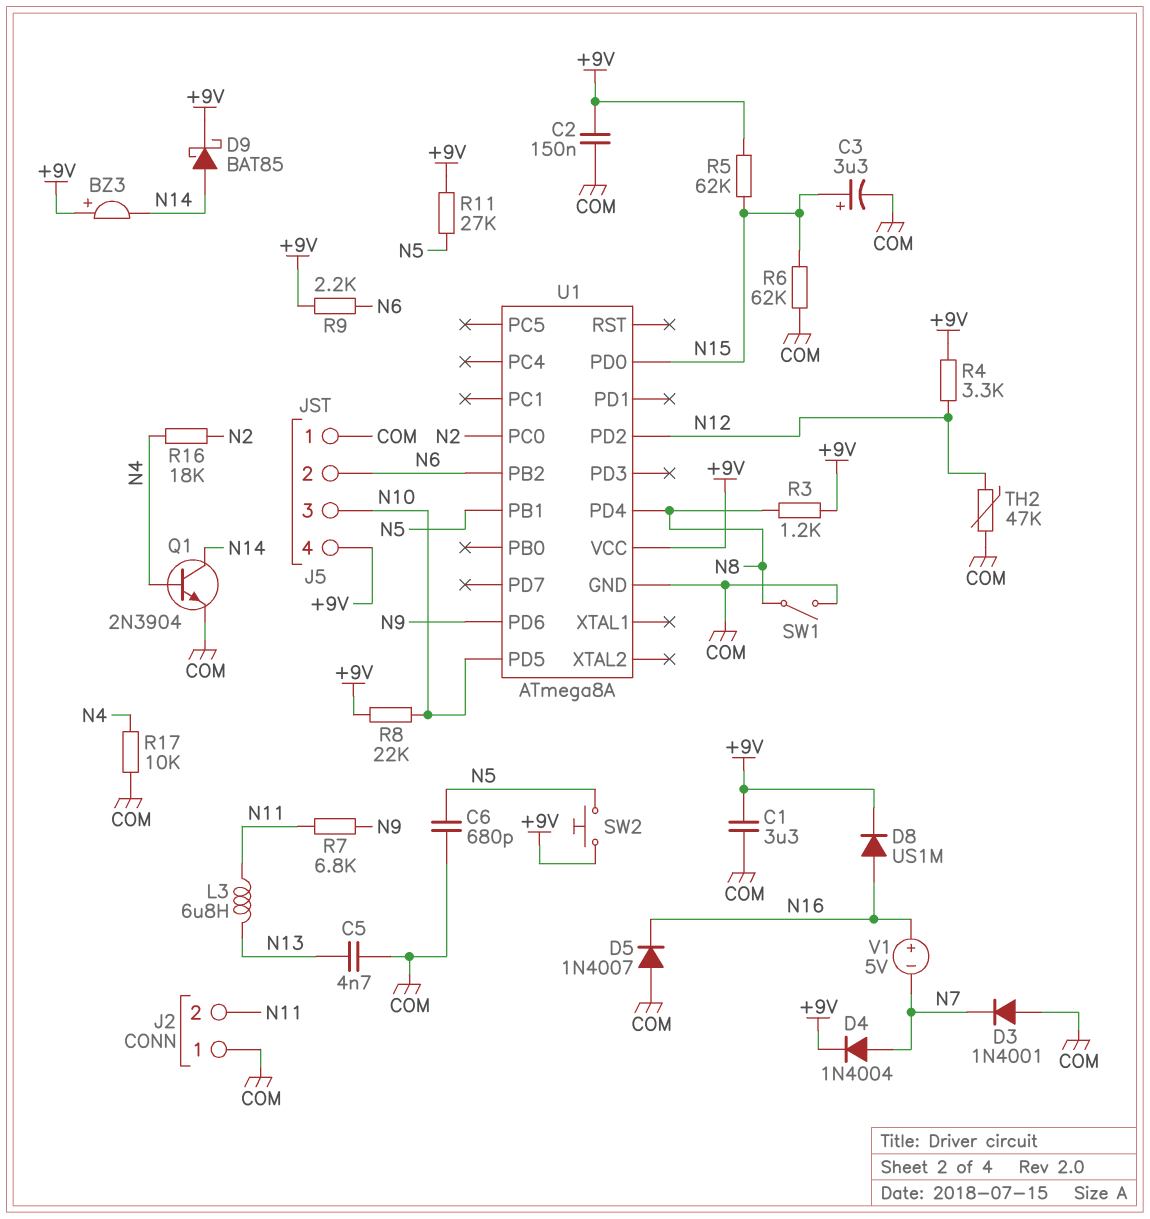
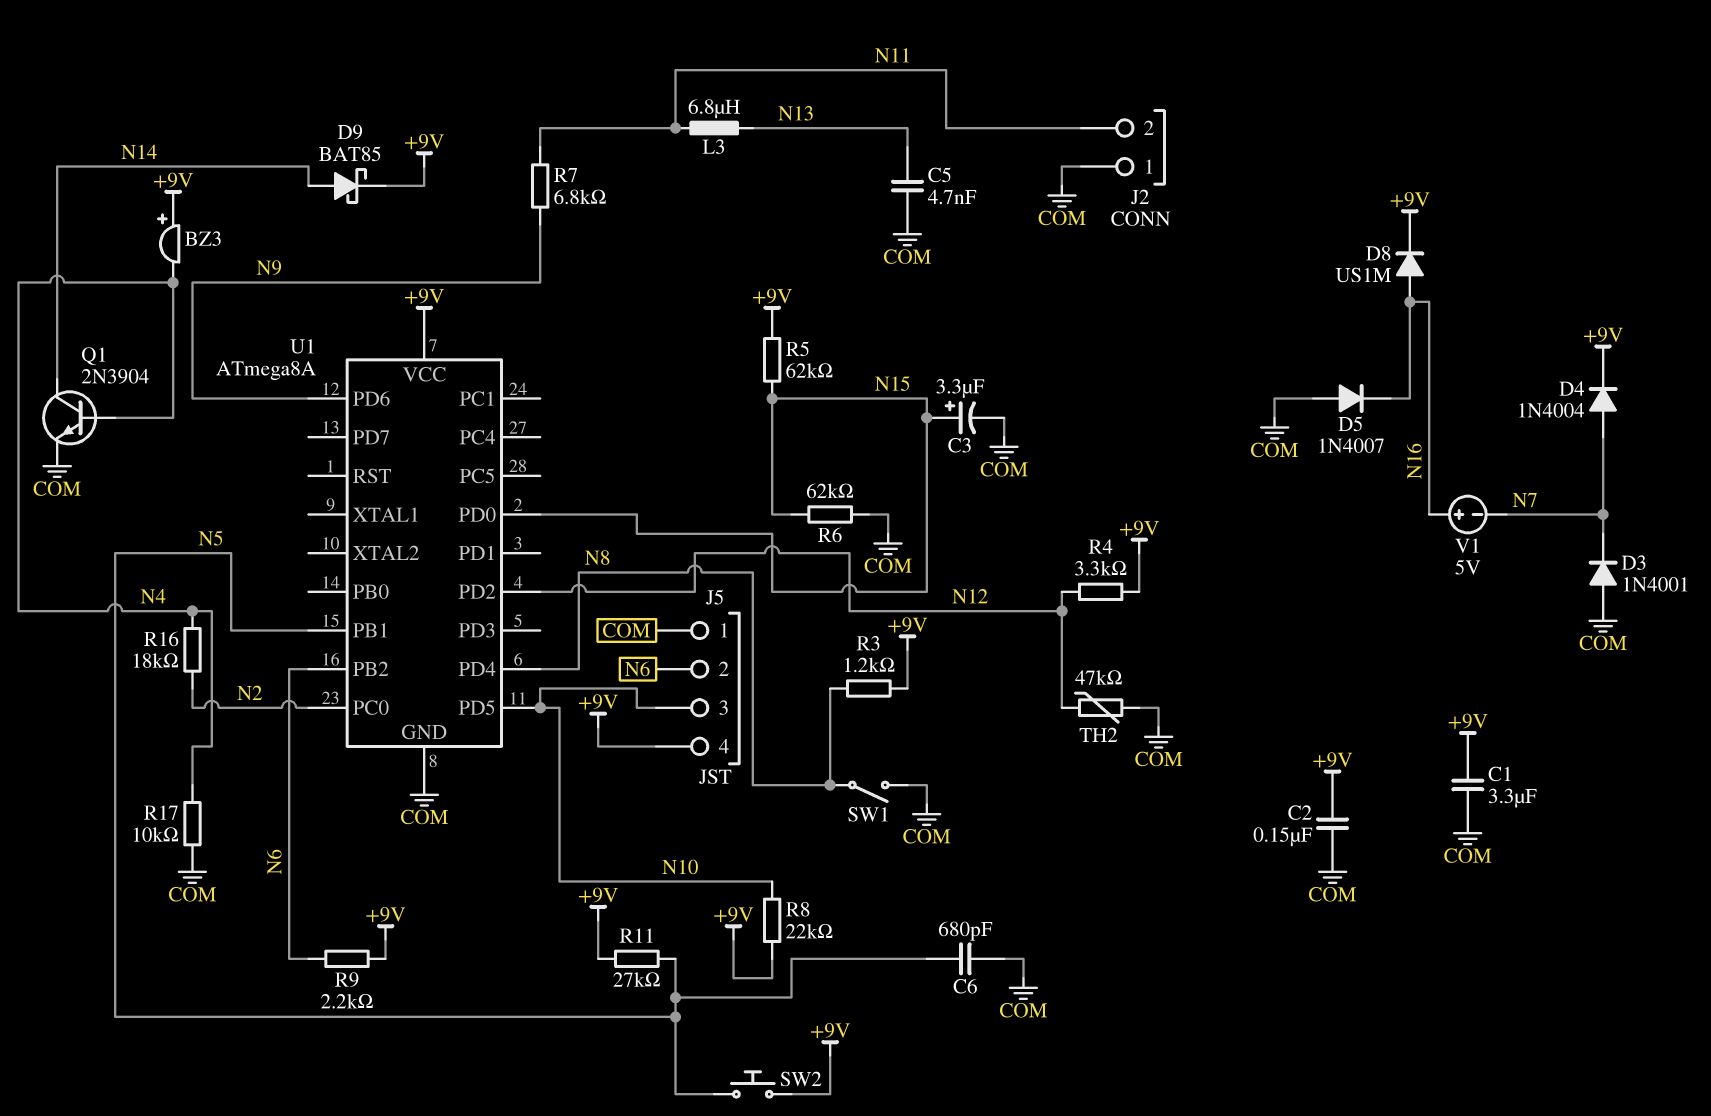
BZ3: buzzer (plus +9V, minus N14) -> buzzer (plus +9V, minus N4)

